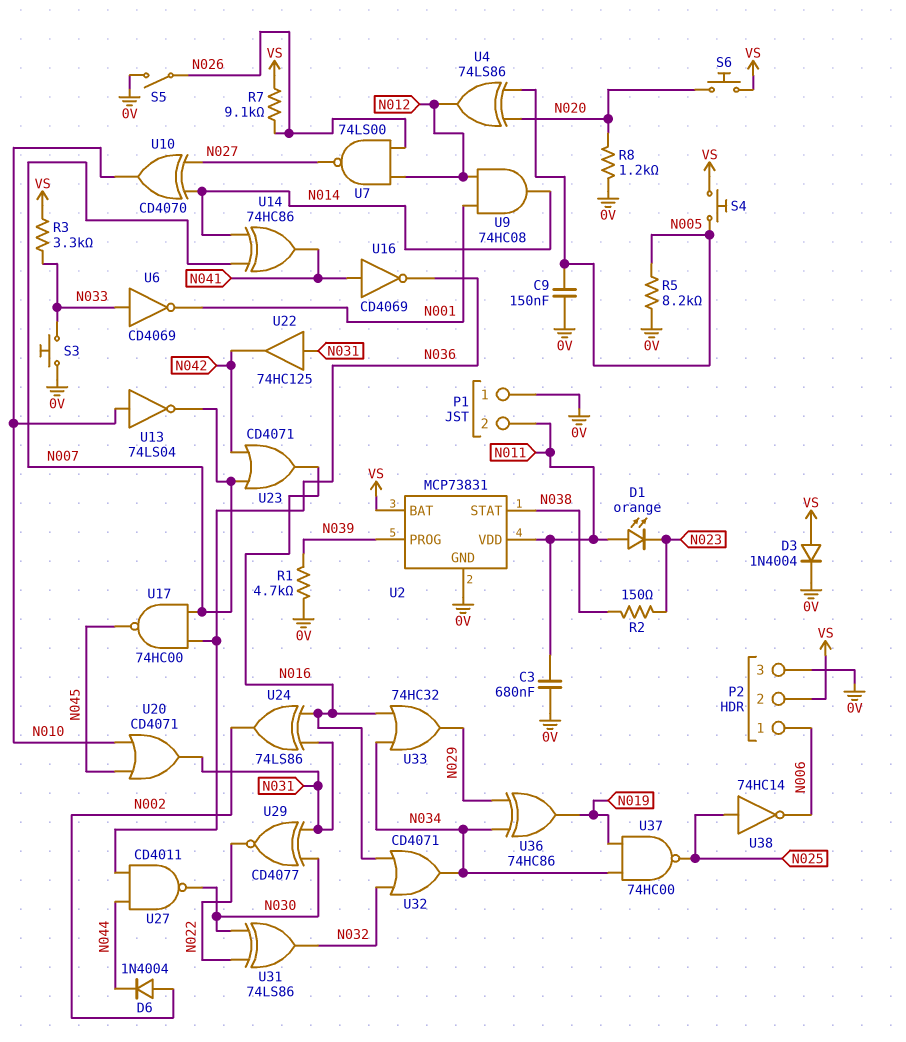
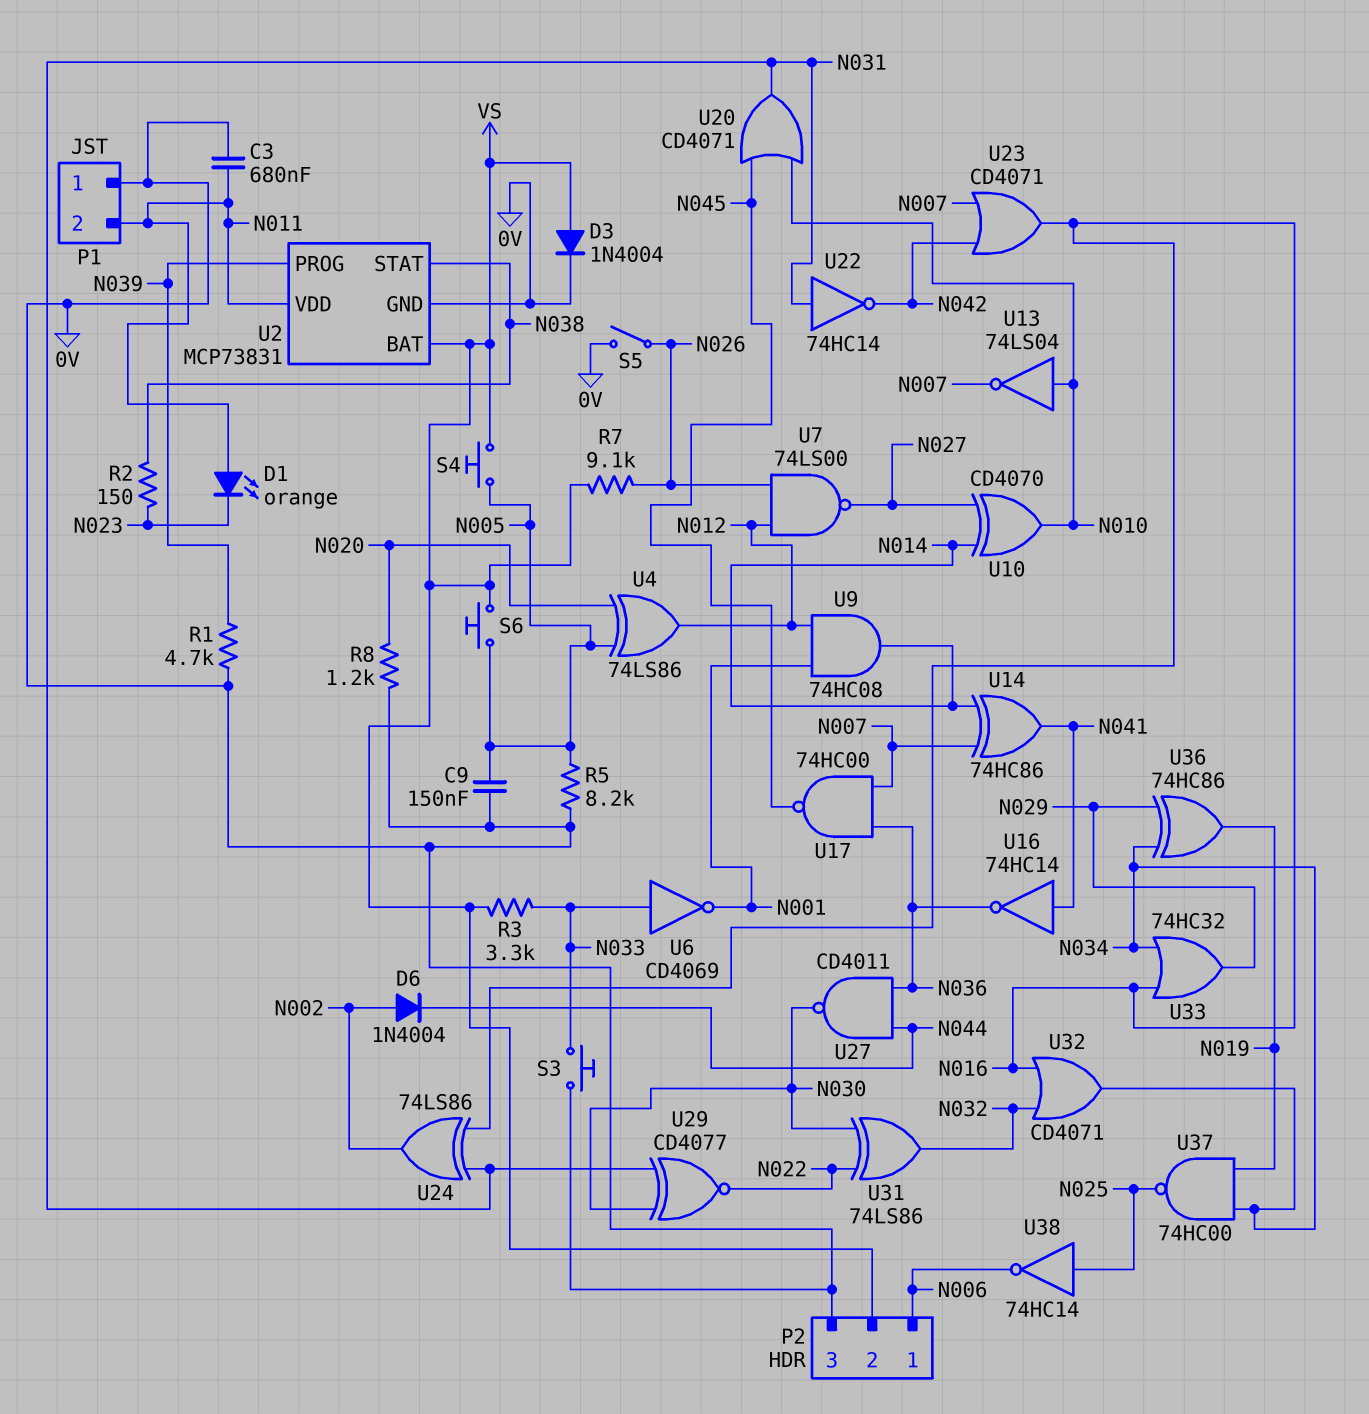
S6: button (N020, VS) -> button (N005, VS)
U16: NOT CD4069 (in N041, out N036) -> NOT 74HC14 (in N041, out N036)
U22: buffer 74HC125 (in N031, out N042) -> NOT 74HC14 (in N031, out N042)

